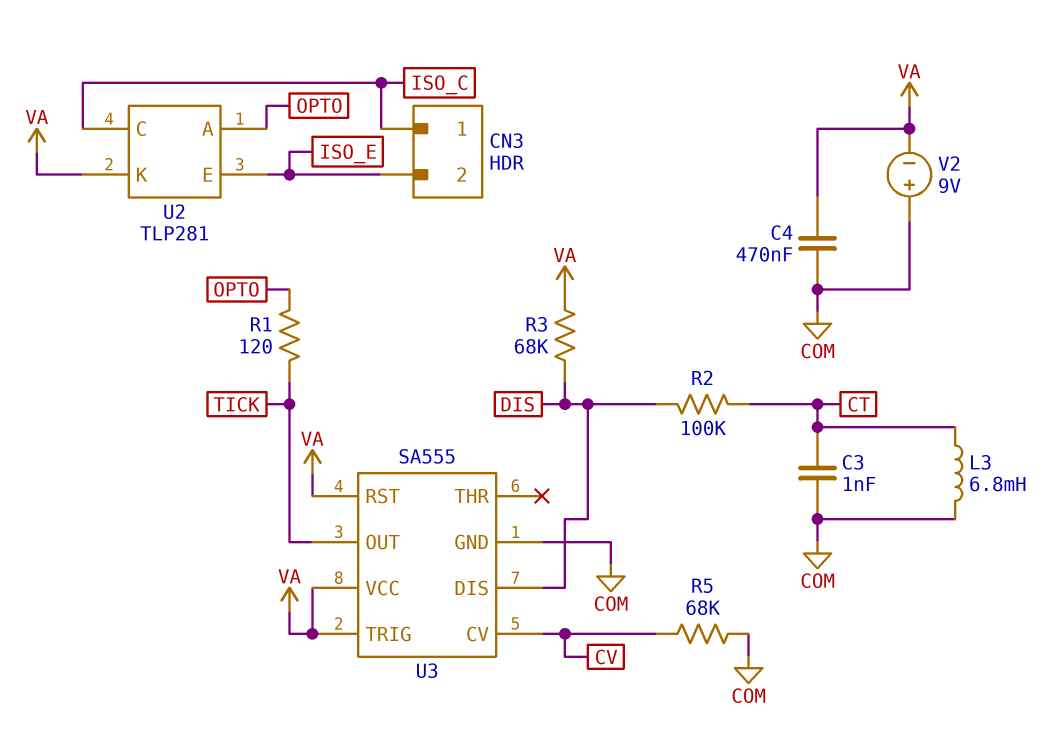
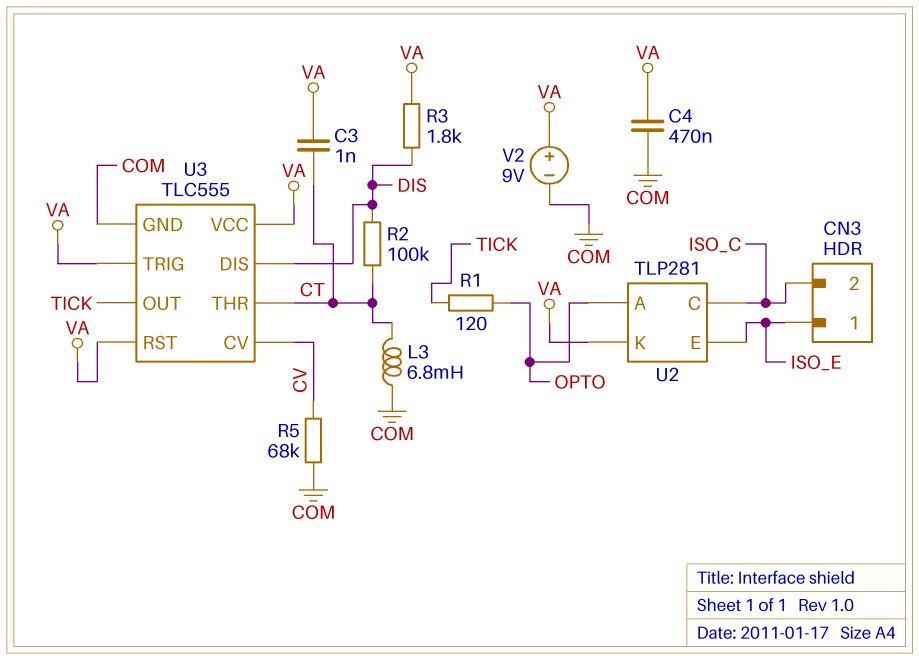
C3: 1nF (COM, CT) -> 1nF (CT, VA)
CN3 pin 1: ISO_C -> ISO_E
CN3 pin 2: ISO_E -> ISO_C
R3: 68k (DIS, VA) -> 1.8k (DIS, VA)
U3: SA555 -> TLC555
U3 pin THR: none -> CT
V2: 9V (plus COM, minus VA) -> 9V (plus VA, minus COM)

